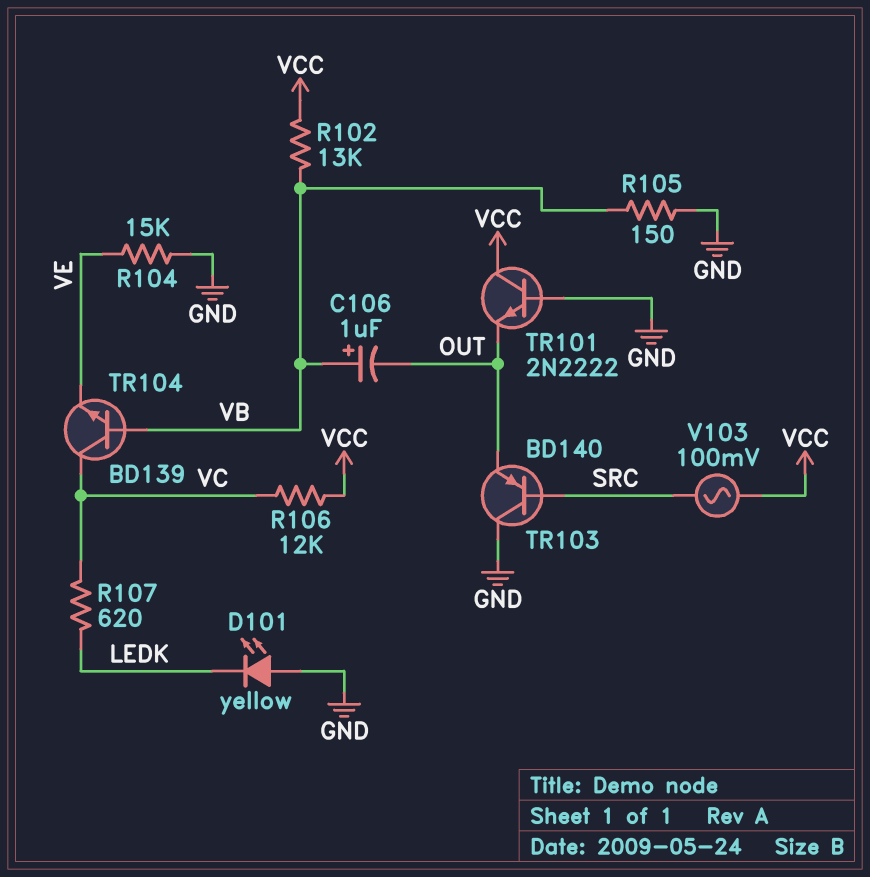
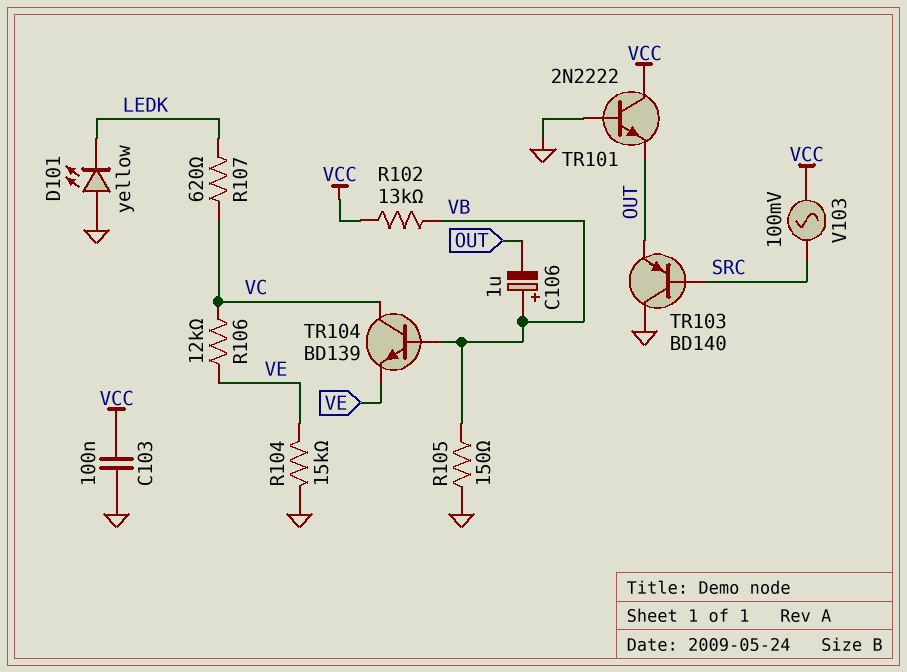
C103: none -> 100nF (GND, VCC)
R106: 12k (VC, VCC) -> 12k (VC, VE)

